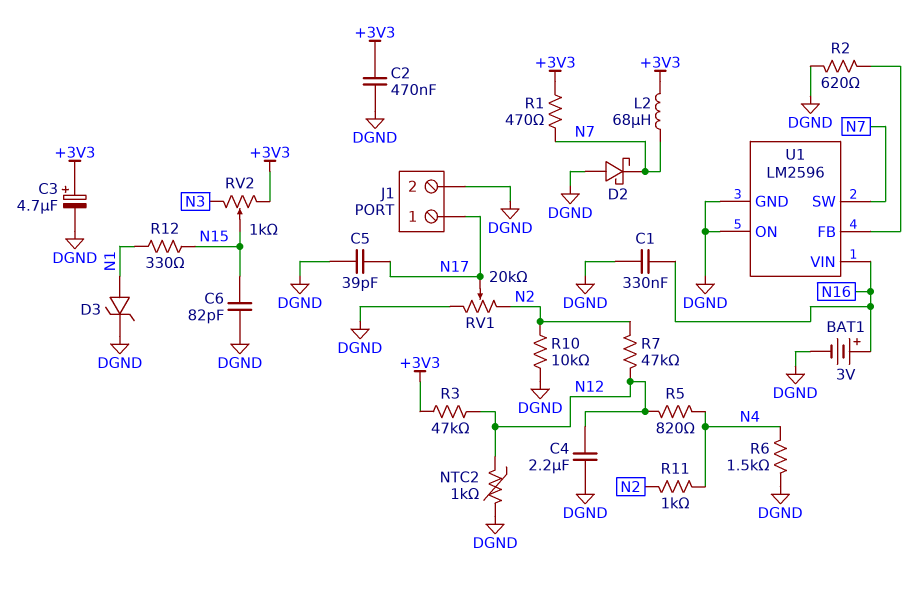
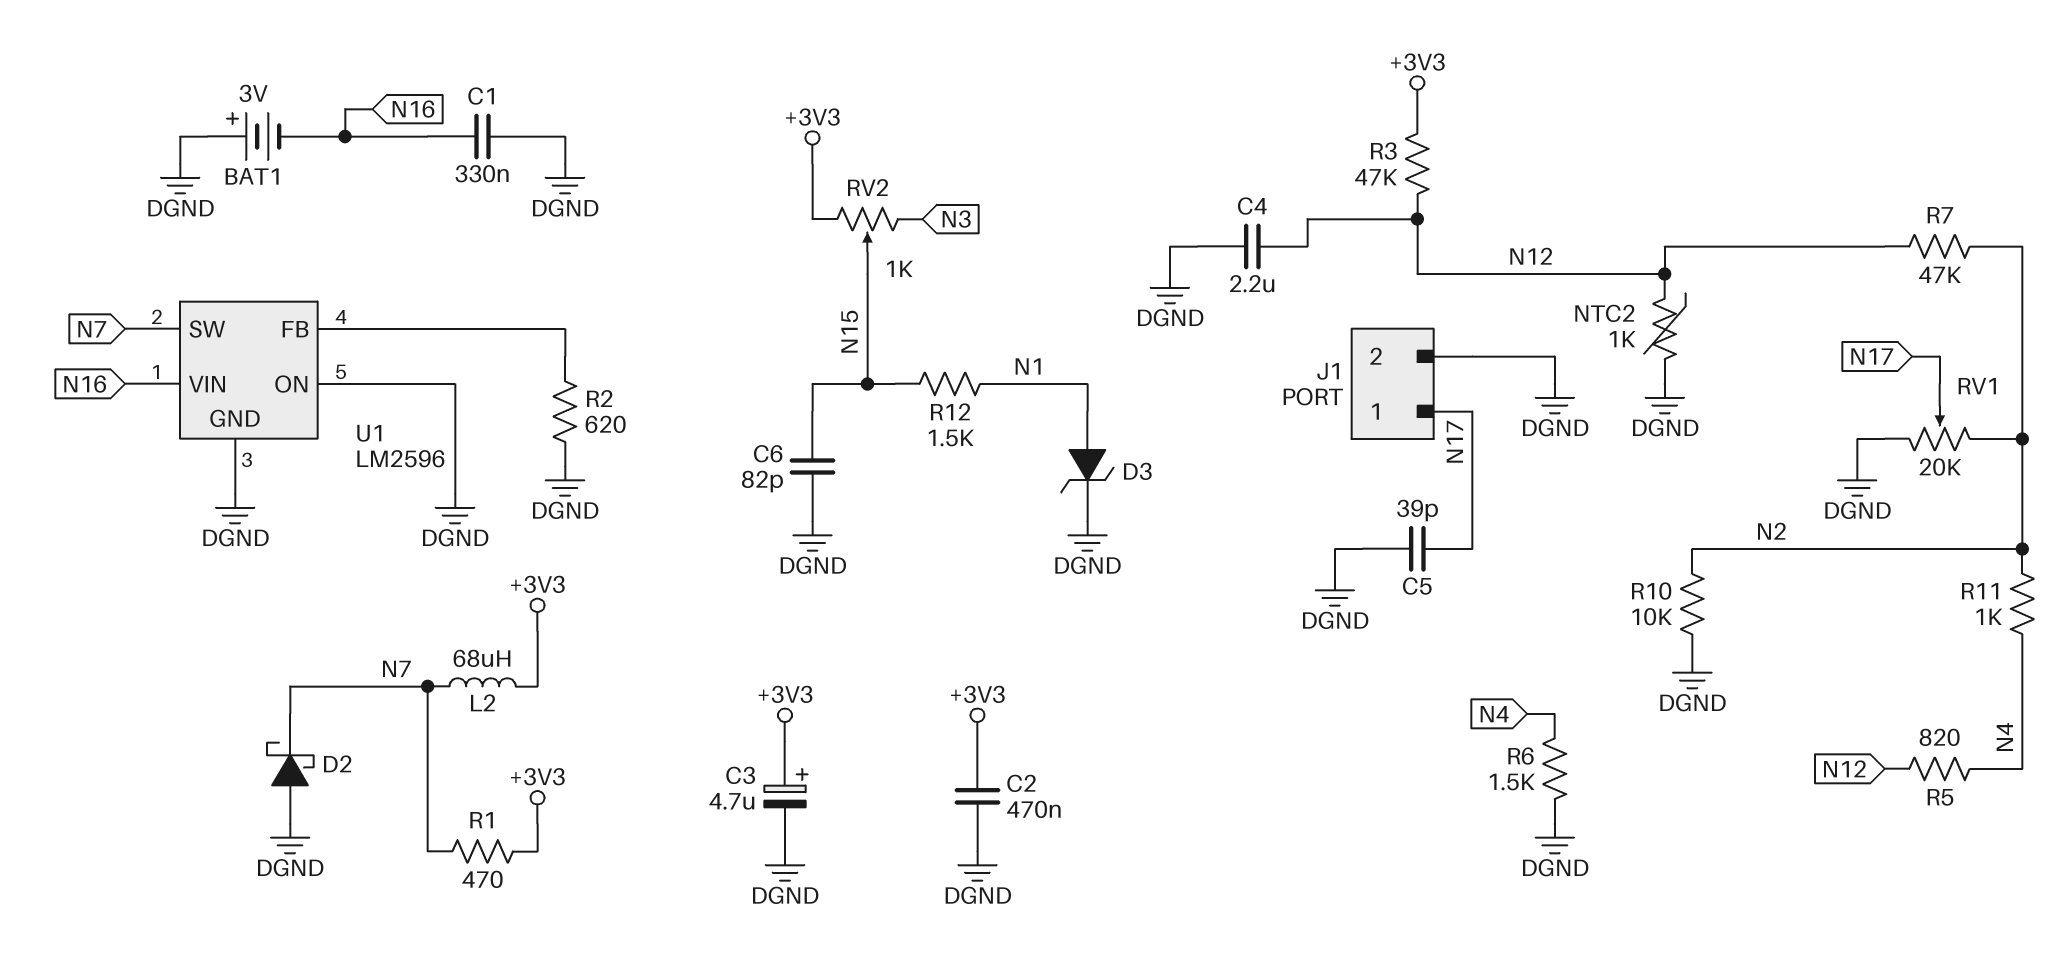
BAT1: 3V (plus N16, minus DGND) -> 3V (plus DGND, minus N16)
R12: 330 (N1, N15) -> 1.5k (N1, N15)

